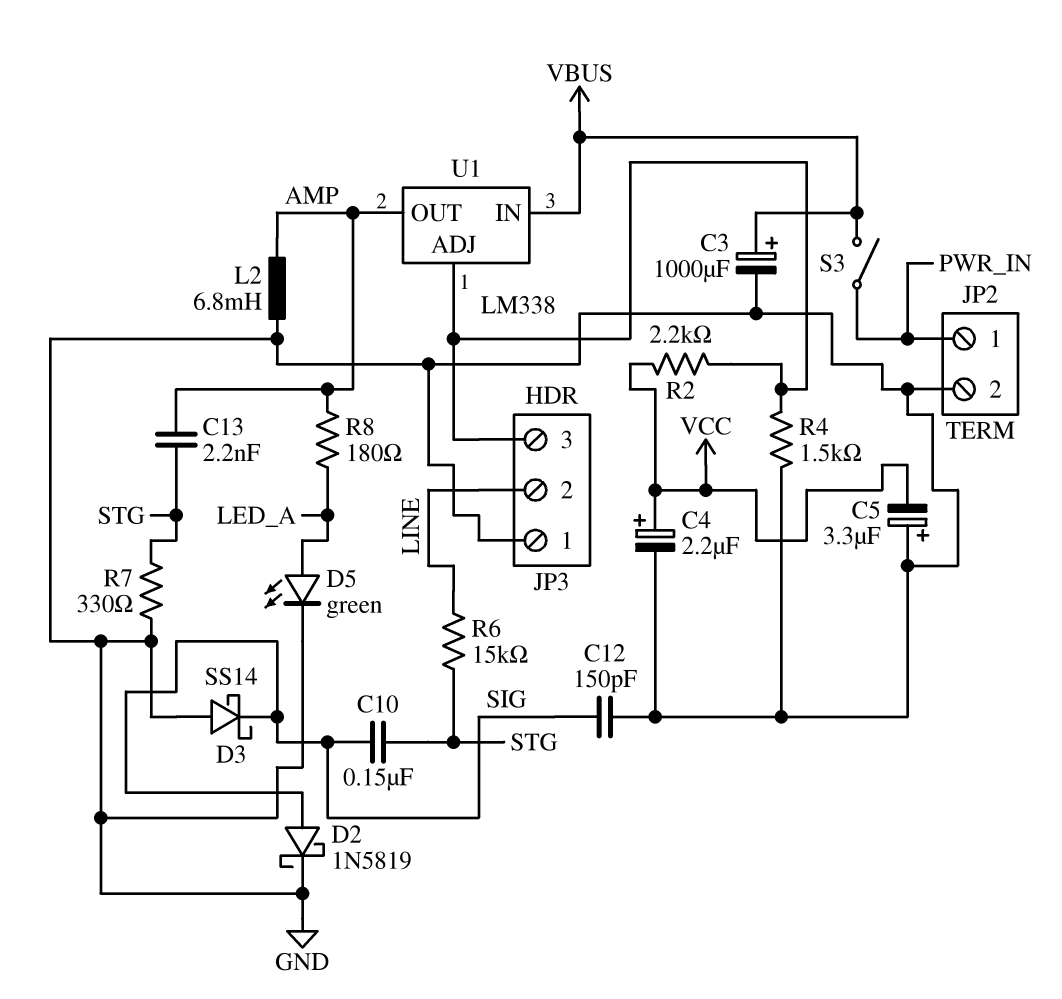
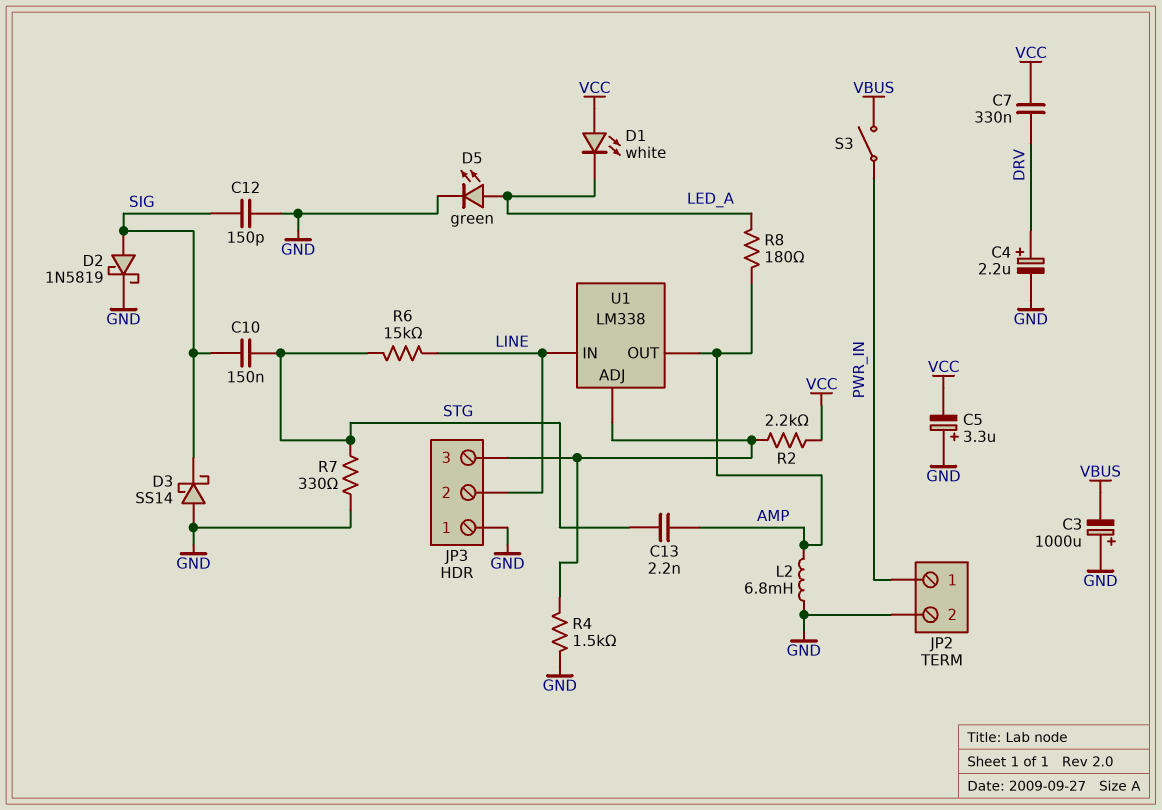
C3: 1000uF (plus VBUS, minus GND) -> 1000uF (plus GND, minus VBUS)
C4: 2.2uF (plus VCC, minus GND) -> 2.2uF (plus DRV, minus GND)
C7: none -> 330nF (DRV, VCC)
D1: none -> LED white (A VCC, K LED_A)
U1 pin IN: VBUS -> LINE

